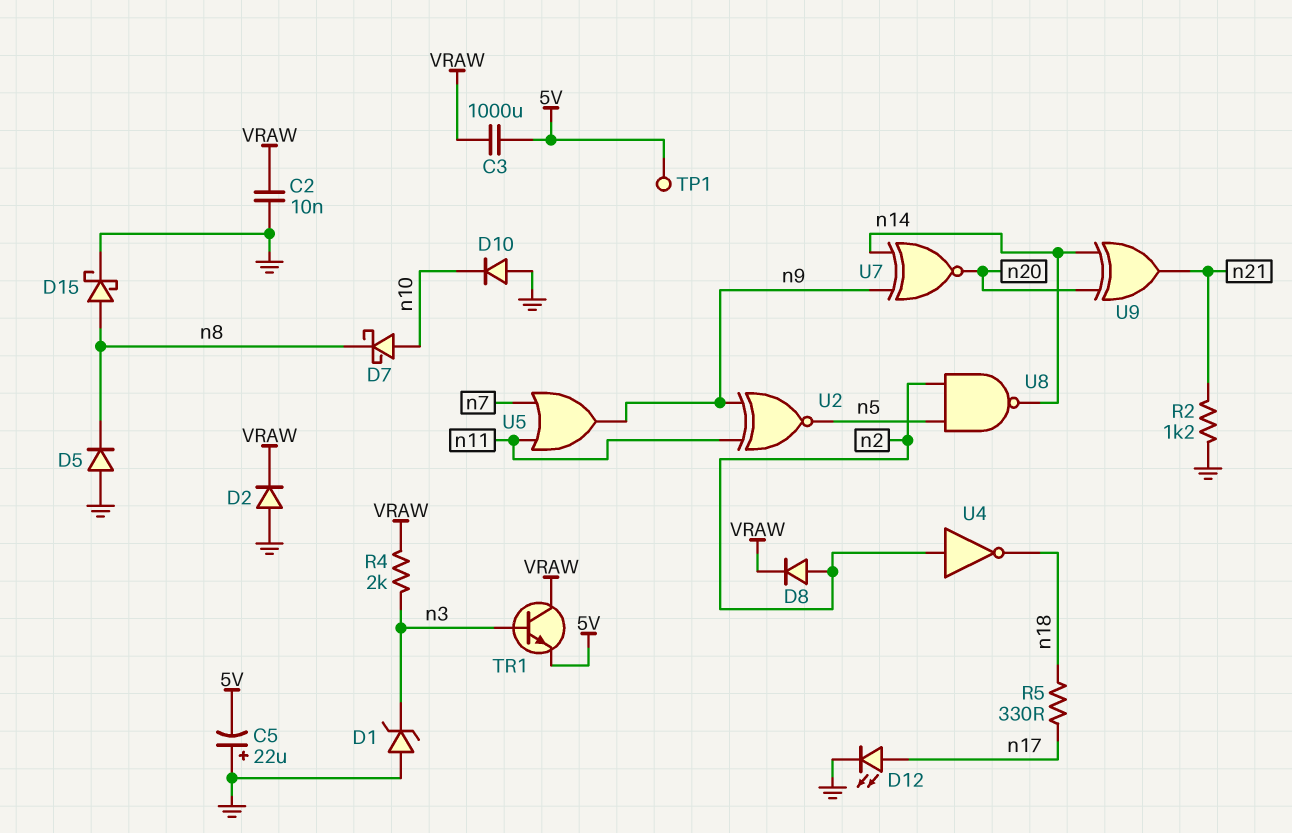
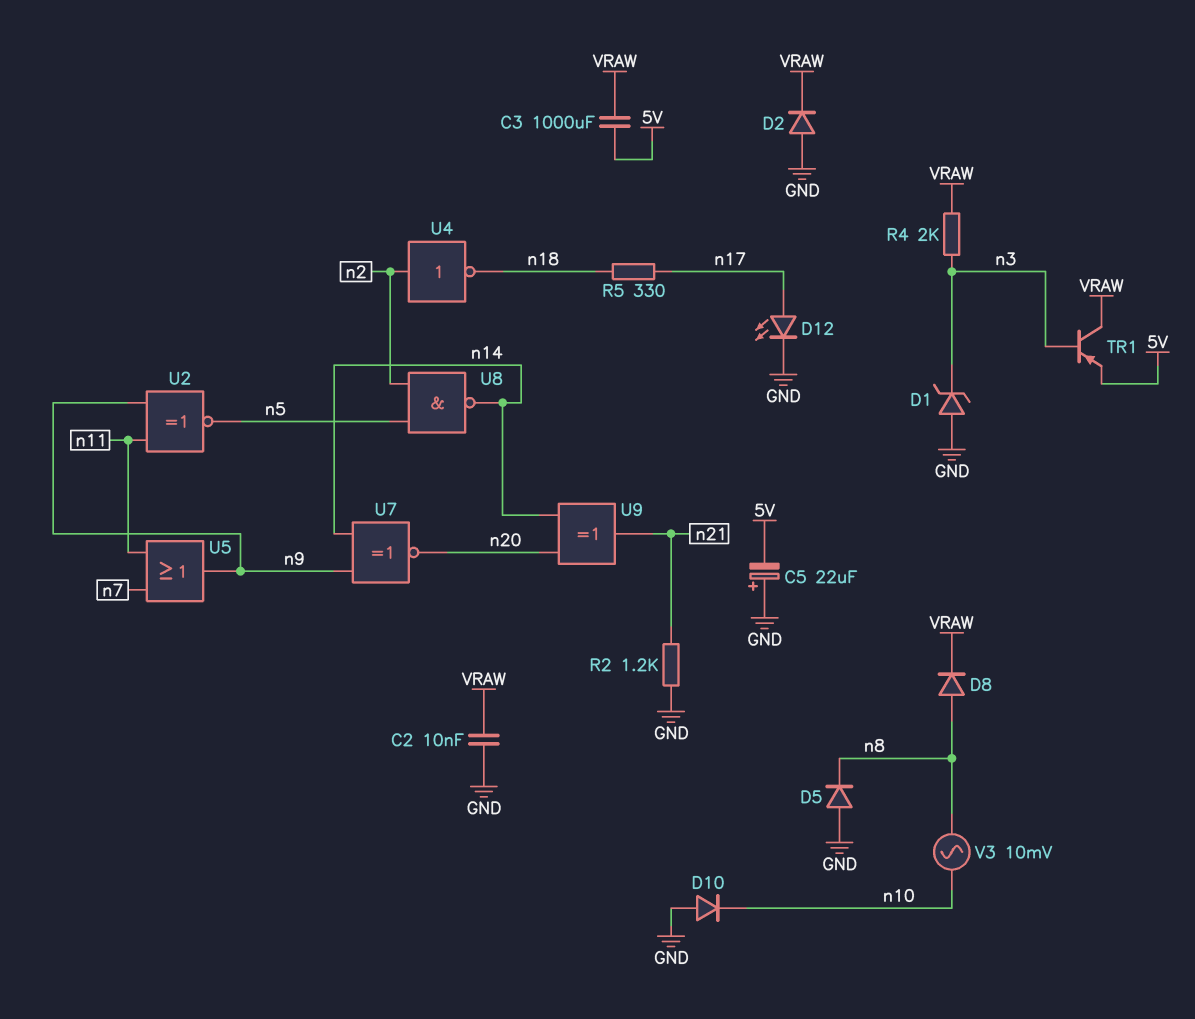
D7: schottky (A n10, K n8) -> none
D8: diode (A n2, K VRAW) -> diode (A n8, K VRAW)
D15: schottky (A n8, K GND) -> none
TP1: test point (5V) -> none
TR1: NPN (B n3, C VRAW, E 5V) -> PNP (B n3, C VRAW, E 5V)
V3: none -> AC 10mV (n8, n10)

